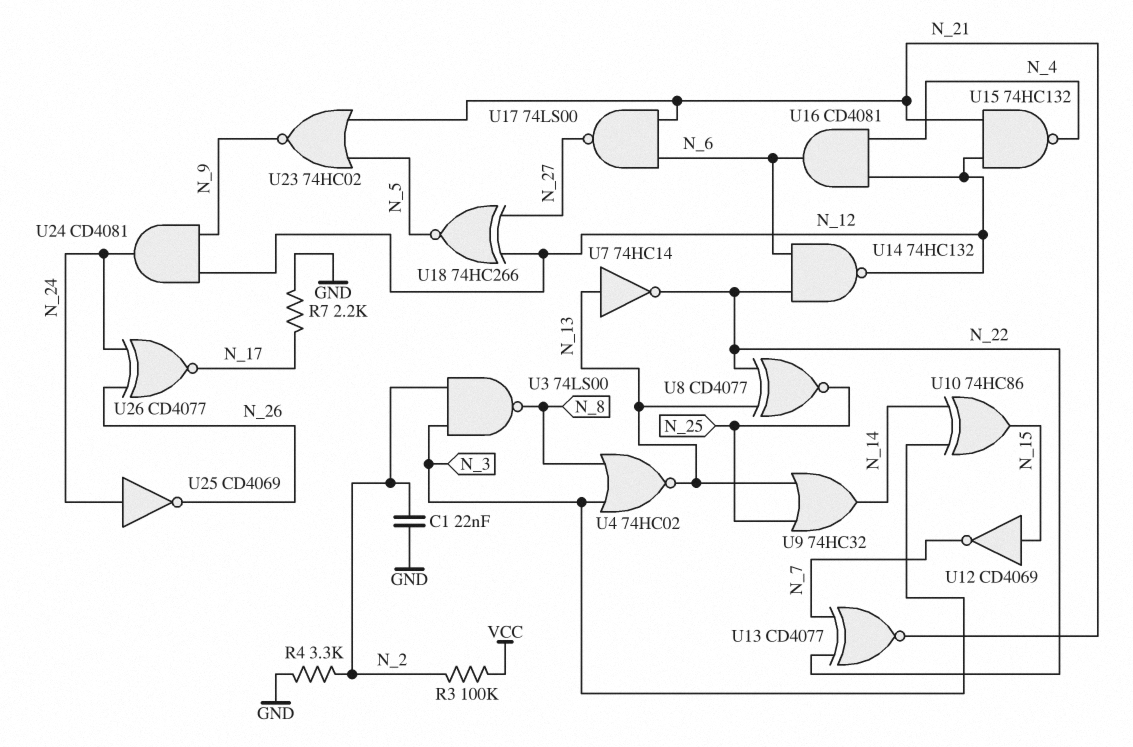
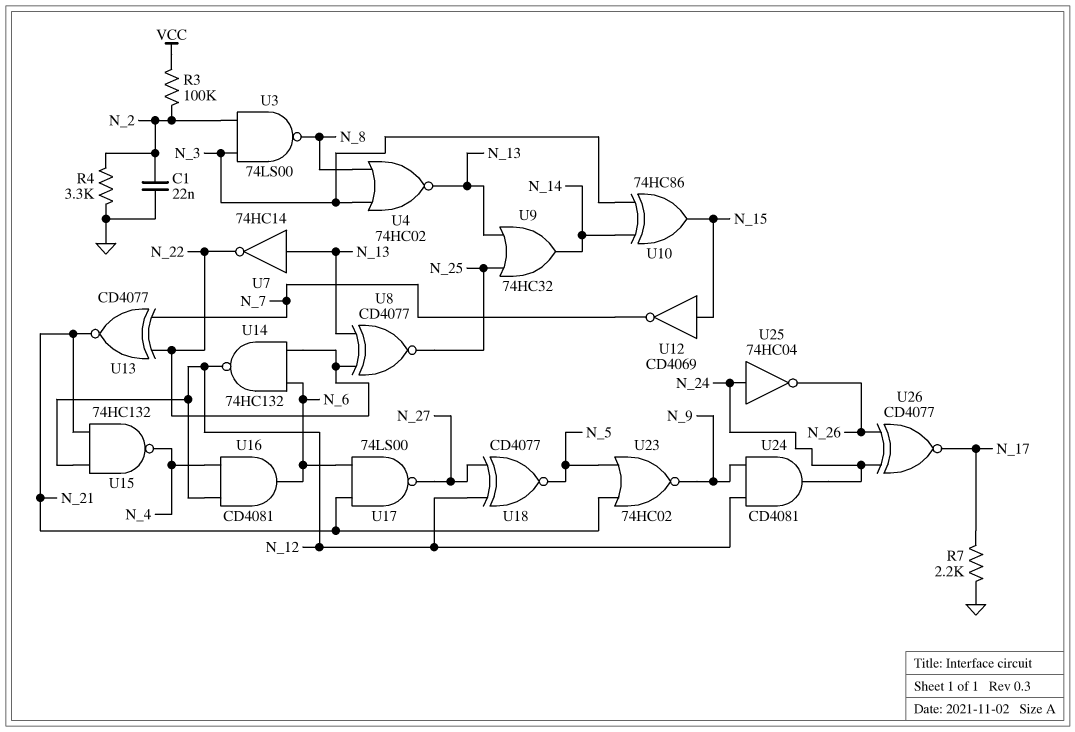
U18: XNOR 74HC266 (in N_12, in N_27, out N_5) -> XNOR CD4077 (in N_12, in N_27, out N_5)
U25: NOT CD4069 (in N_24, out N_26) -> NOT 74HC04 (in N_24, out N_26)

